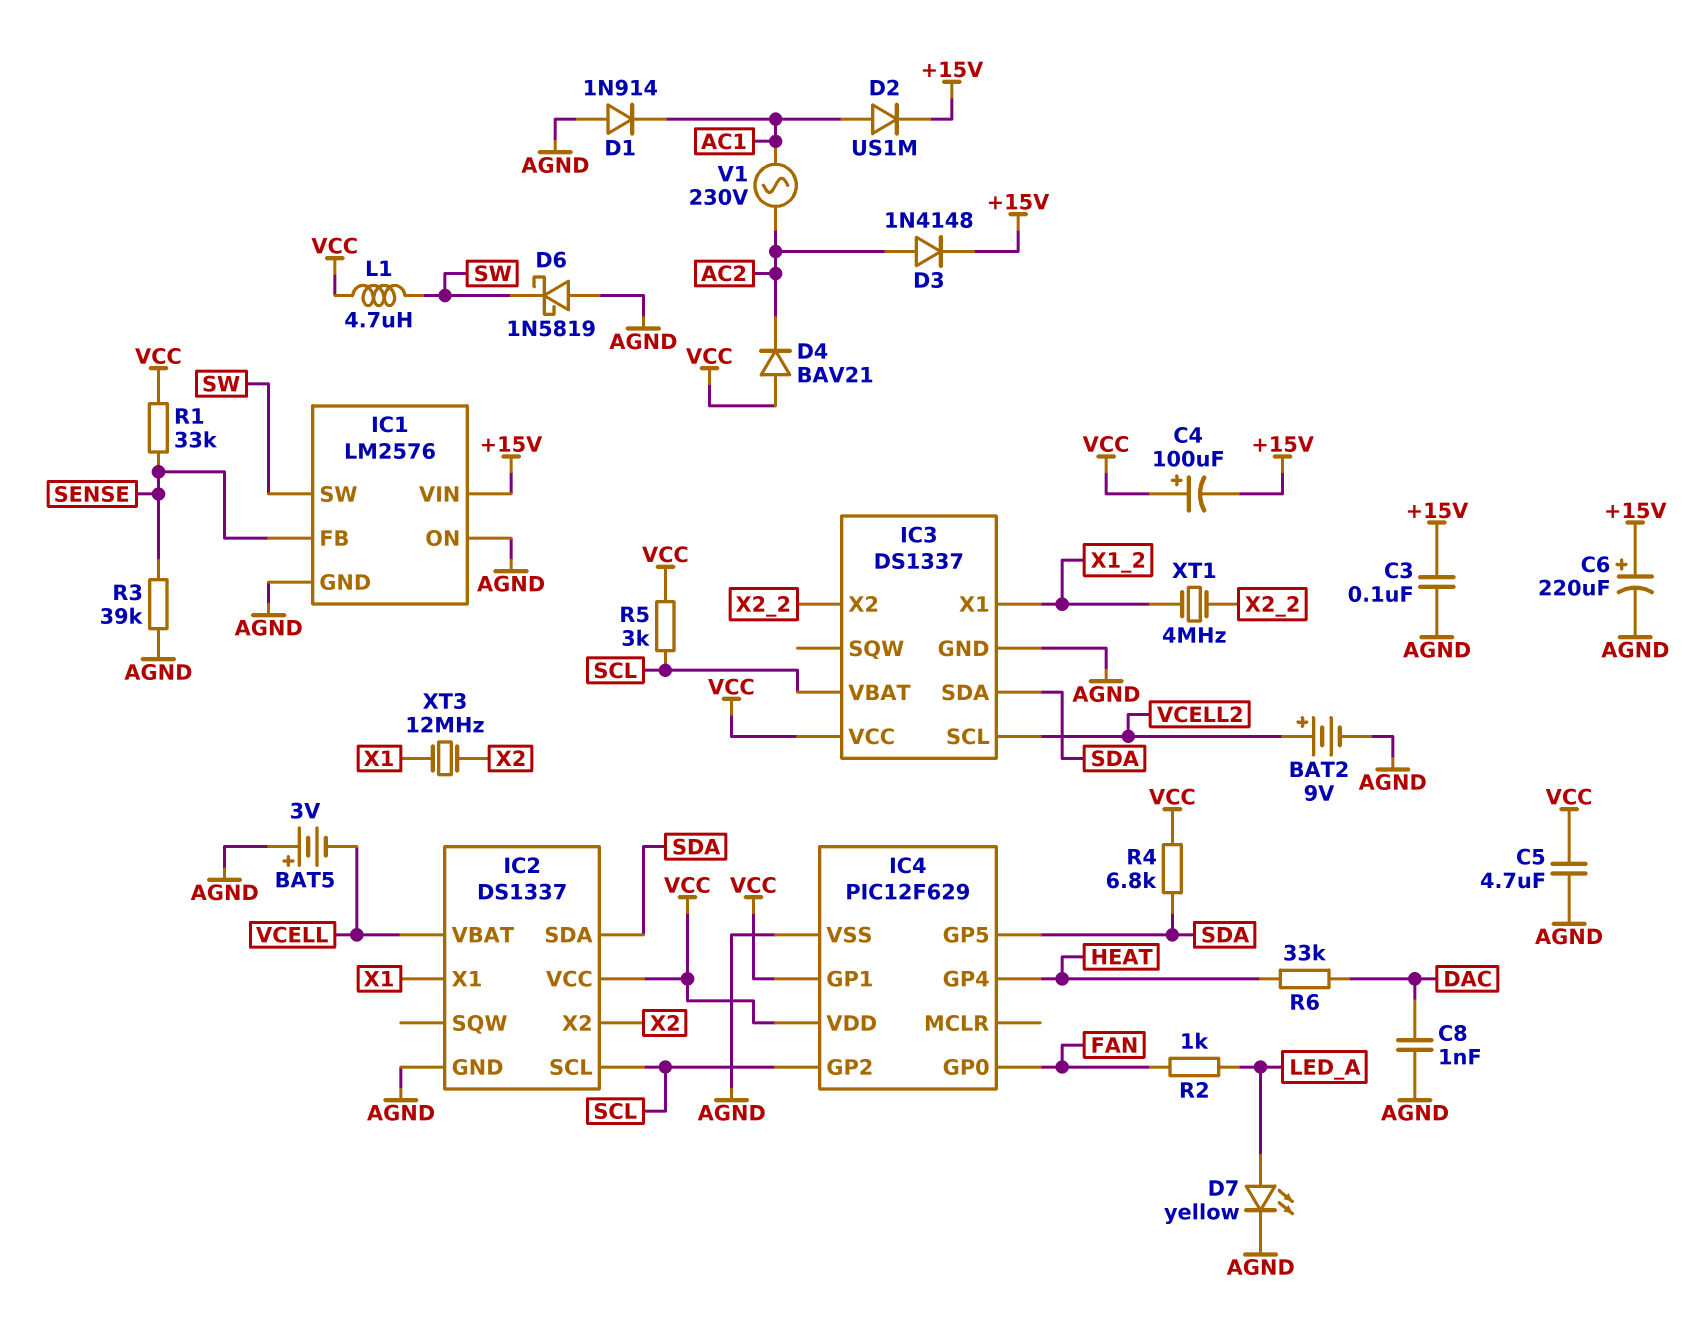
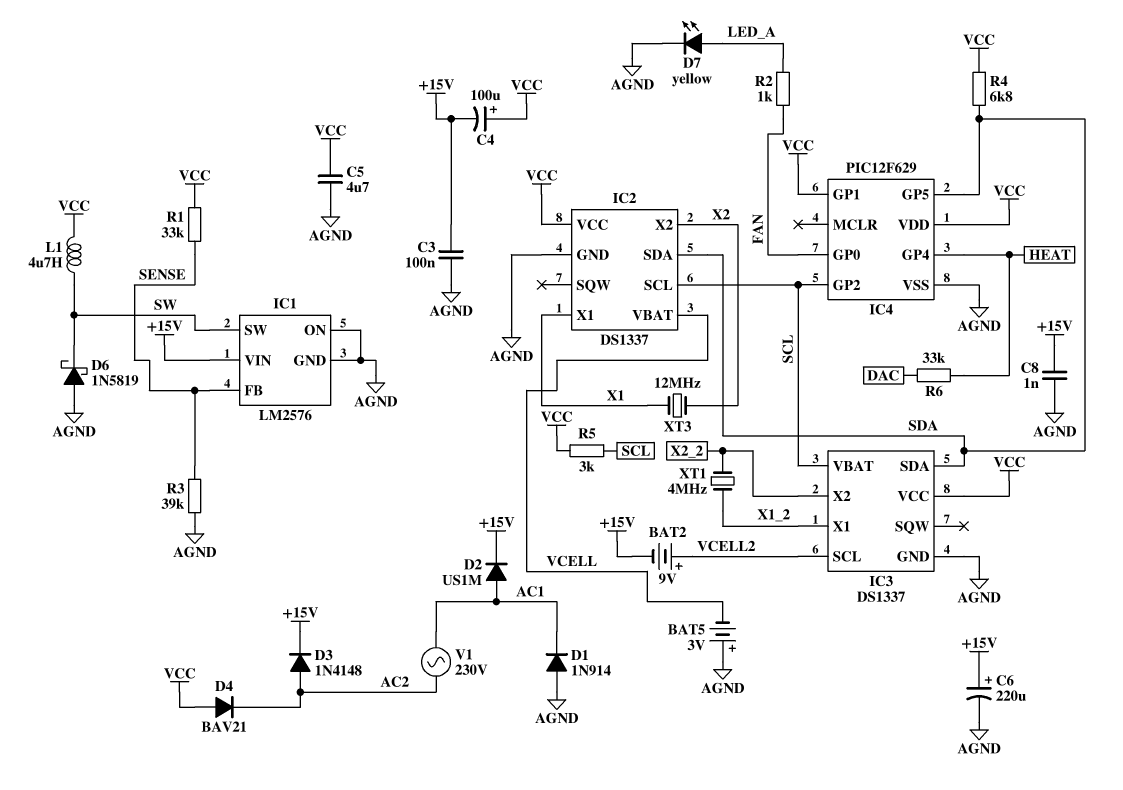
BAT2: 9V (plus VCELL2, minus AGND) -> 9V (plus VCELL2, minus +15V)
C8: 1nF (AGND, DAC) -> 1nF (+15V, AGND)

